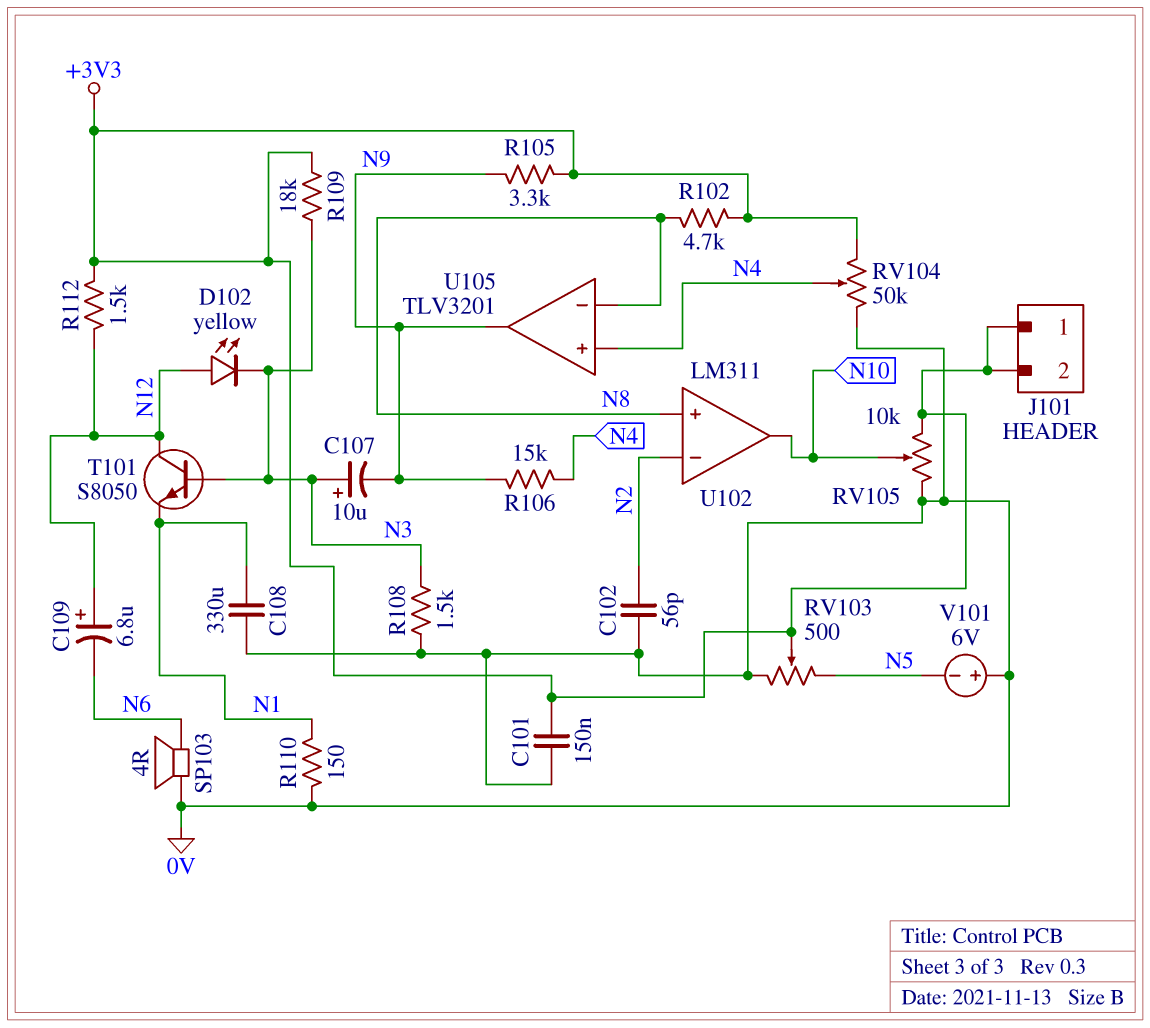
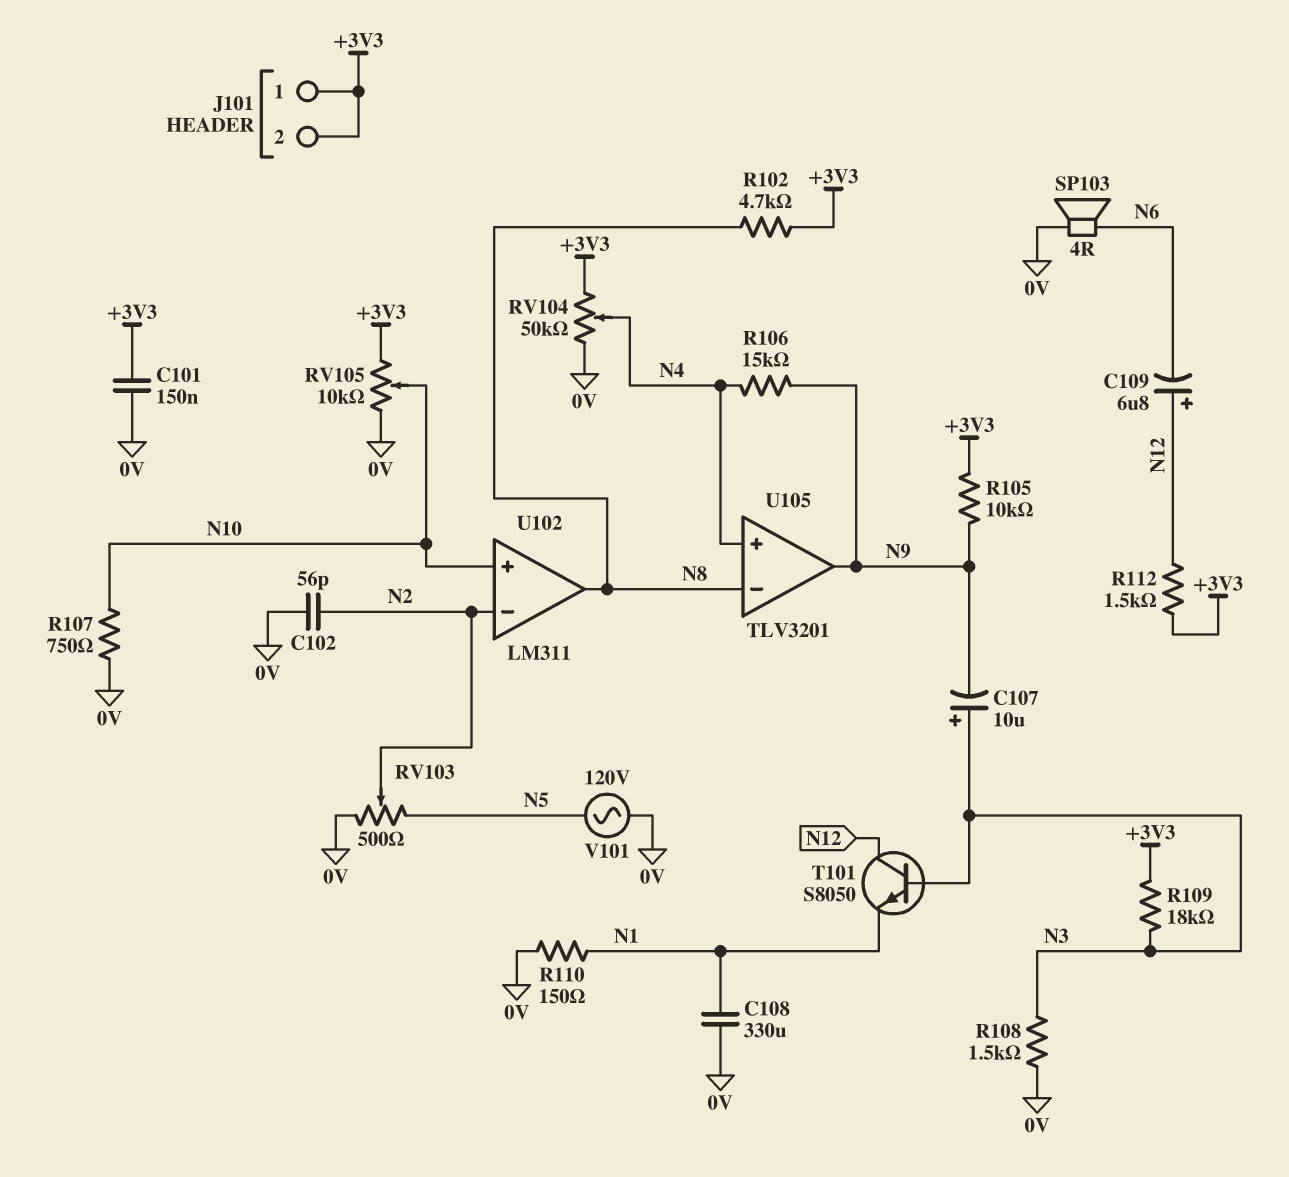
D102: LED yellow (A N12, K N3) -> none
R105: 3.3k (+3V3, N9) -> 10k (+3V3, N9)
R107: none -> 750 (0V, N10)
RV103: 500 (0V, N5, wiper +3V3) -> 500 (0V, N5, wiper N2)
U102 pin in+: N8 -> N10
U102 pin out: N10 -> N8
V101: 6V (plus 0V, minus N5) -> AC 120V (0V, N5)

